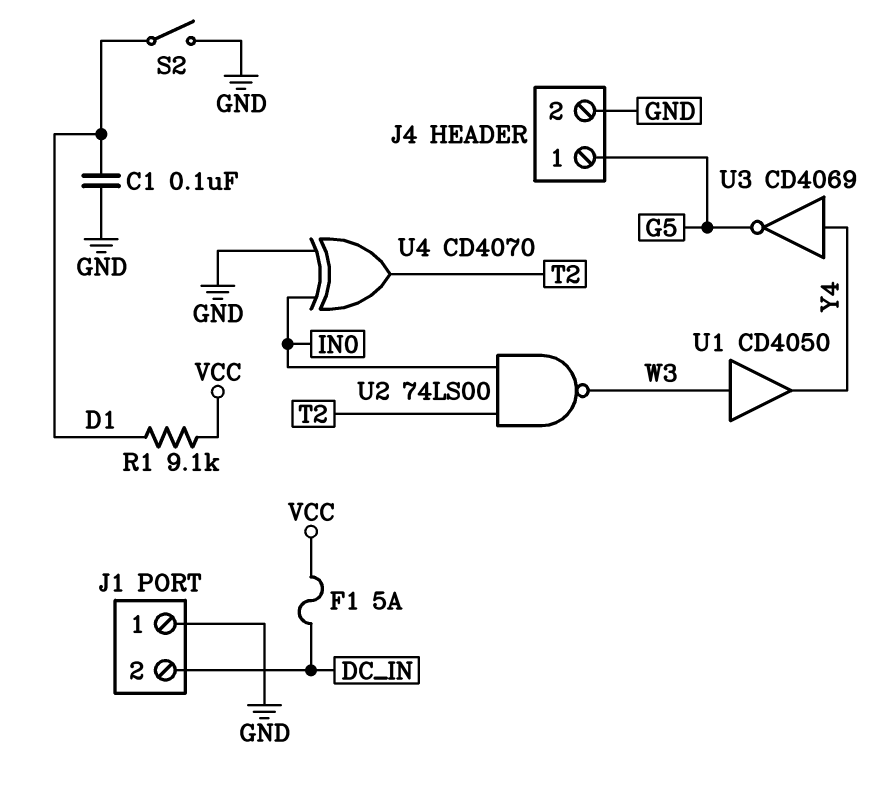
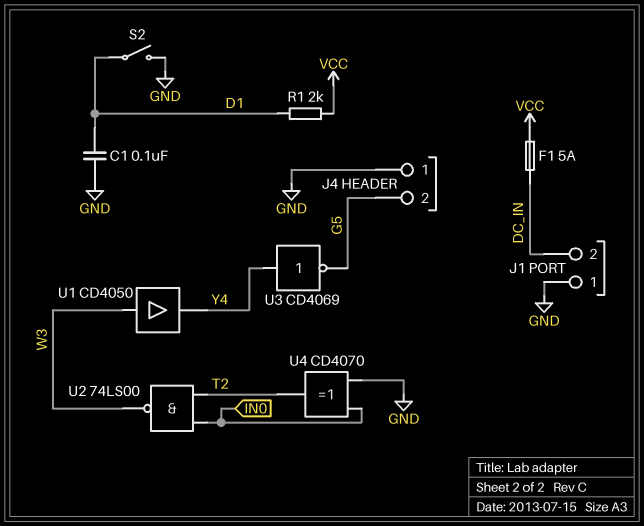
J4 pin 1: G5 -> GND
J4 pin 2: GND -> G5
R1: 9.1k (D1, VCC) -> 2k (D1, VCC)

